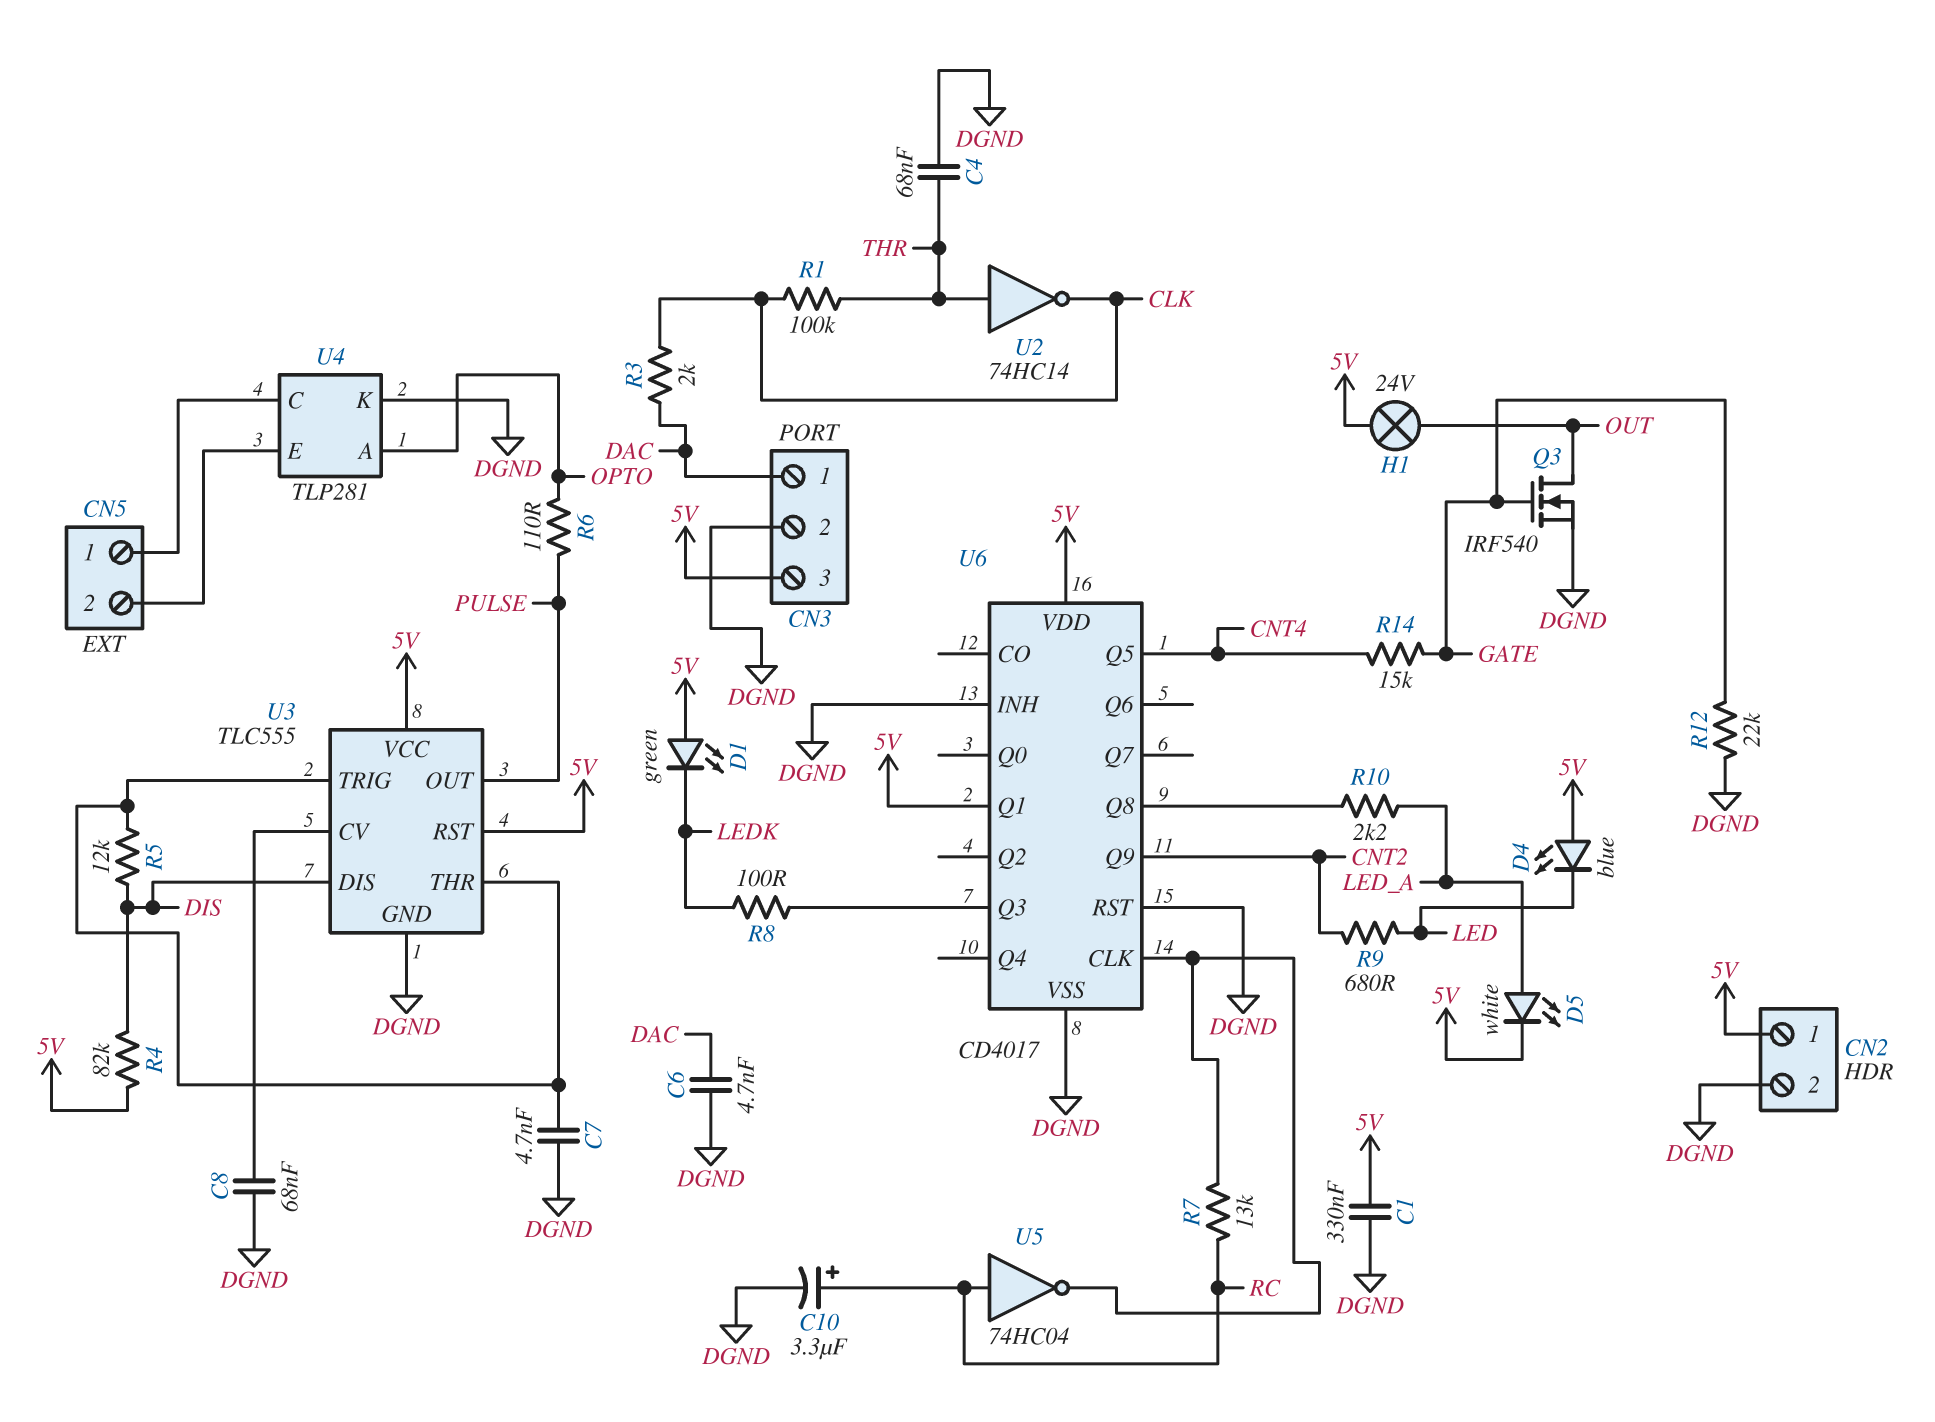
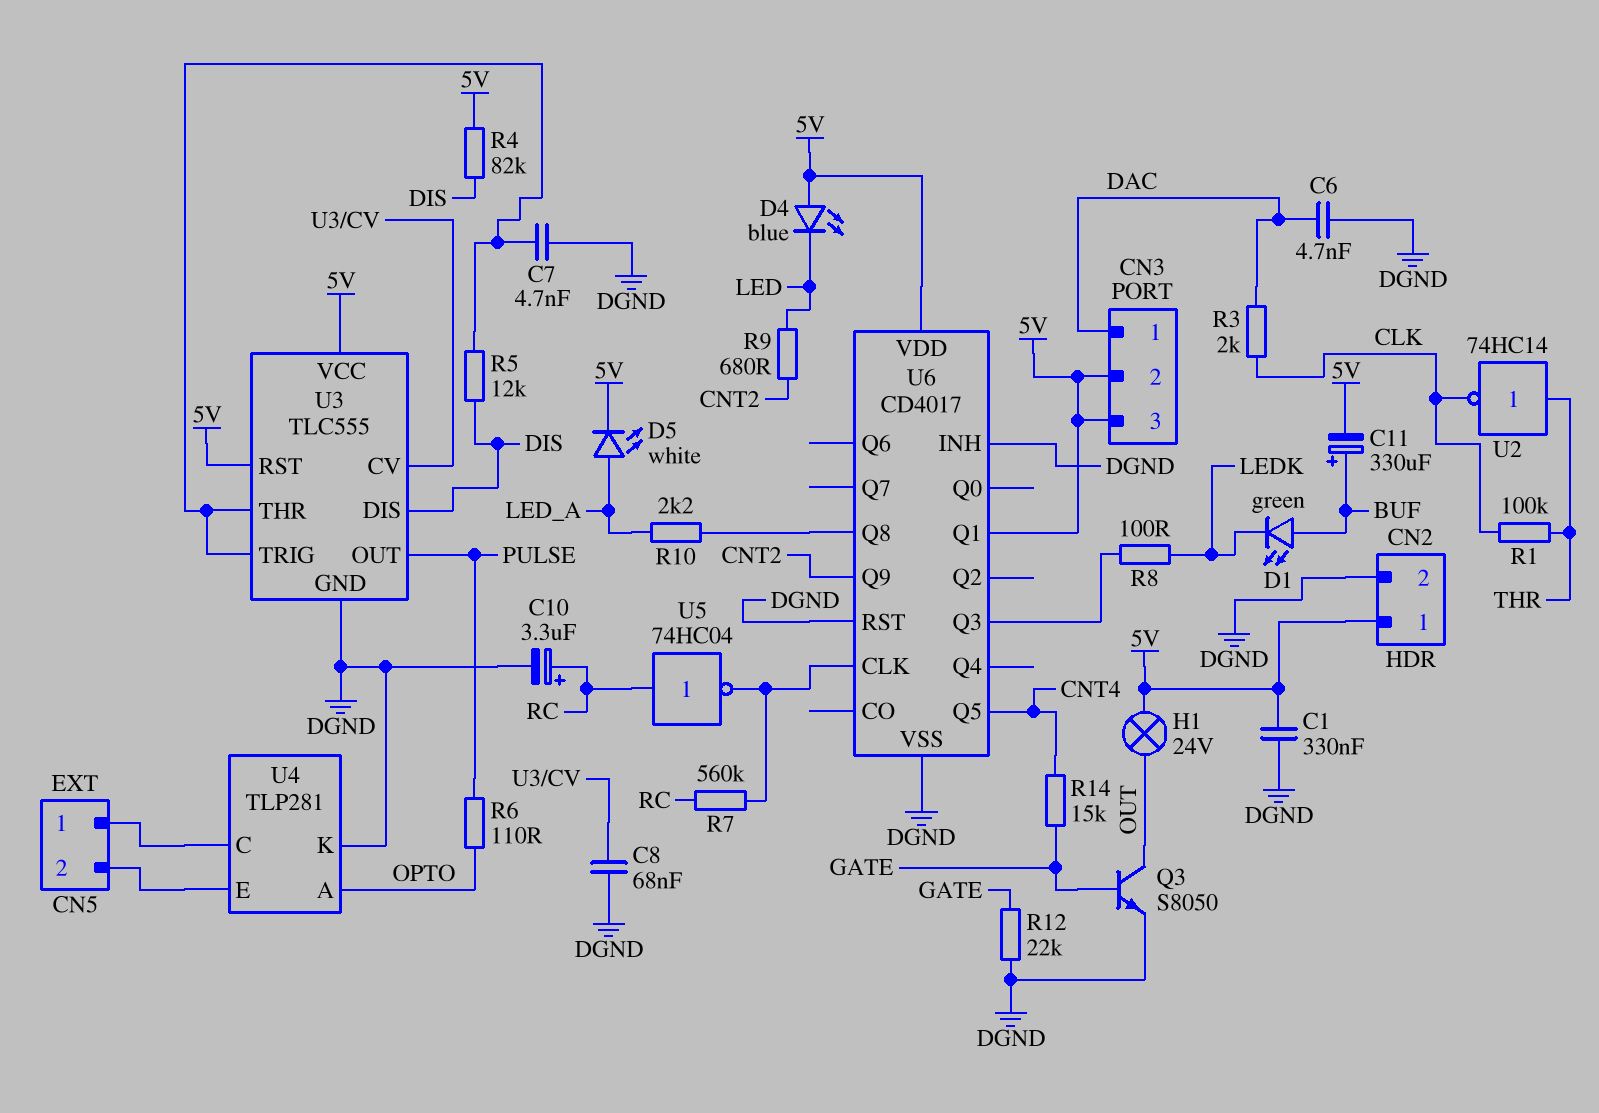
C4: 68nF (DGND, THR) -> none
C11: none -> 330uF (plus BUF, minus 5V)
CN3 pin 2: DGND -> 5V
D1: LED green (A 5V, K LEDK) -> LED green (A BUF, K LEDK)
Q3: NMOS IRF540 (G GATE, D OUT, S DGND) -> NPN S8050 (B GATE, C OUT, E DGND)
R7: 13k (RC, U6/CLK) -> 560k (RC, U6/CLK)

